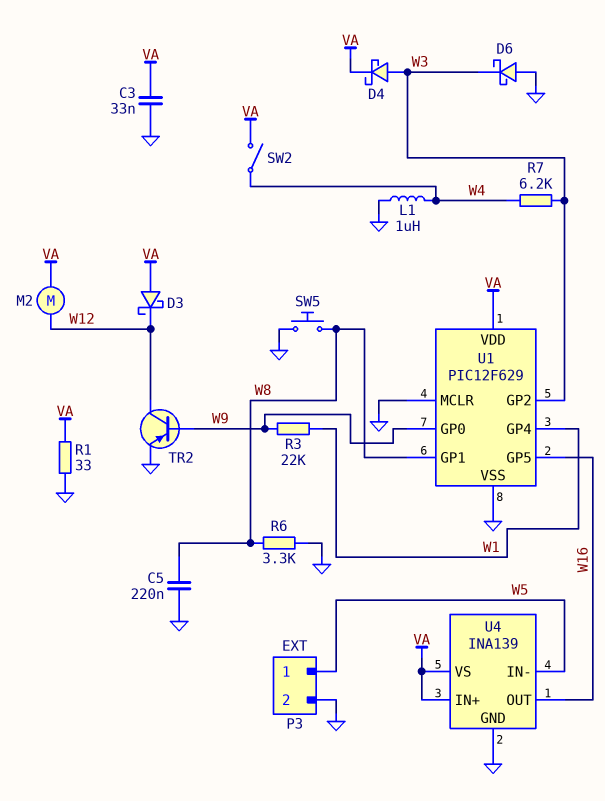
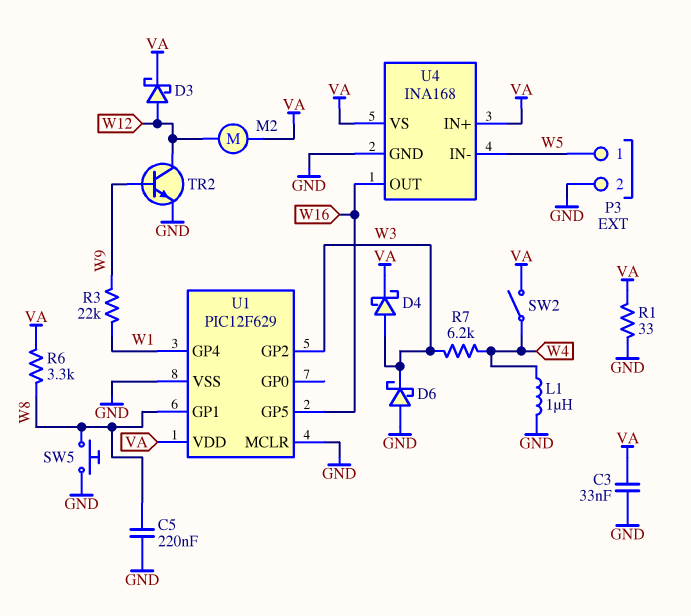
D3: schottky (A VA, K W12) -> schottky (A W12, K VA)
R6: 3.3k (GND, W8) -> 3.3k (VA, W8)
TR2: PNP (B W9, C W12, E GND) -> NPN (B W9, C W12, E GND)
U1 pin GP0: W9 -> none
U4: INA139 -> INA168

